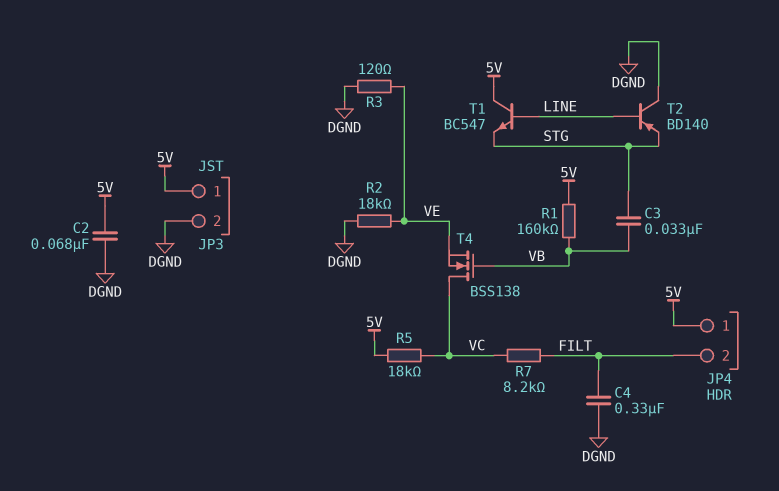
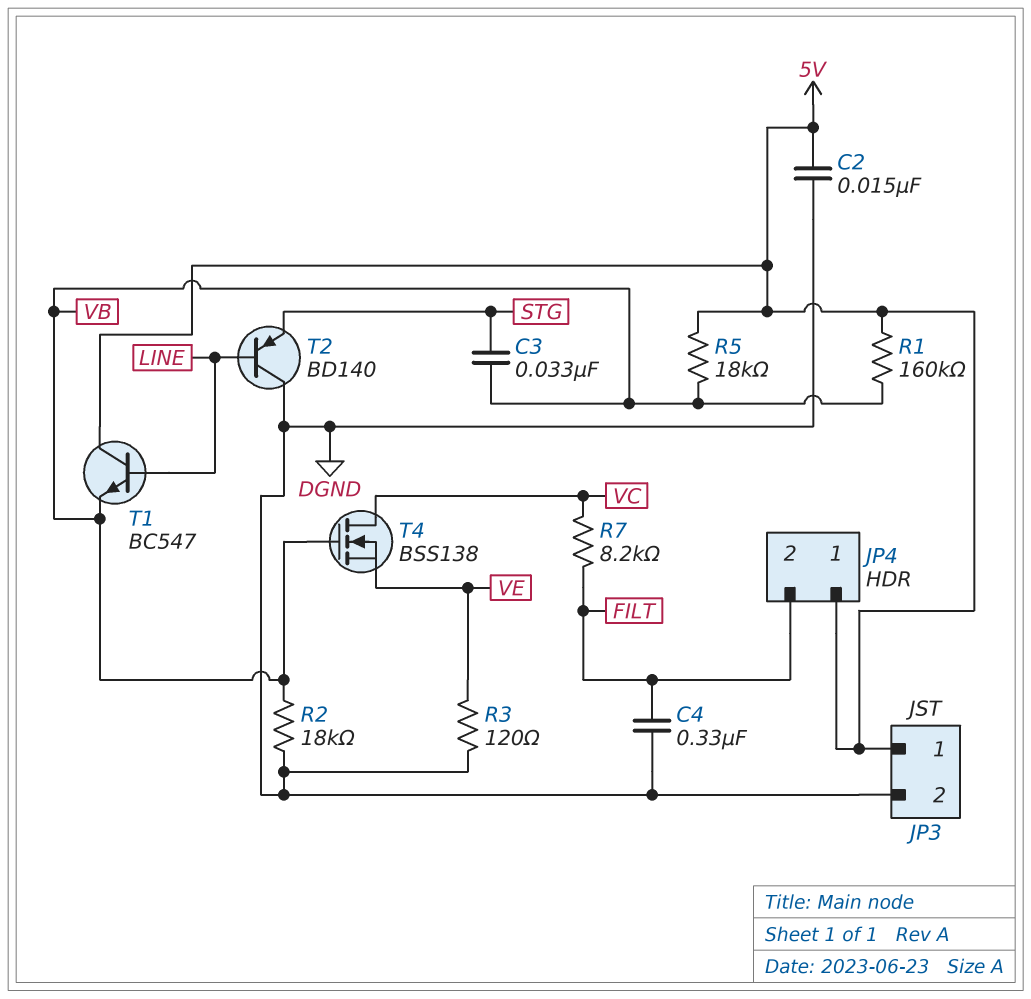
C2: 68nF (5V, DGND) -> 15nF (5V, DGND)
R2: 18k (DGND, VE) -> 18k (DGND, VB)
R5: 18k (5V, VC) -> 18k (5V, VB)
T1: NPN BC547 (B LINE, C 5V, E STG) -> NPN BC547 (B LINE, C 5V, E VB)

